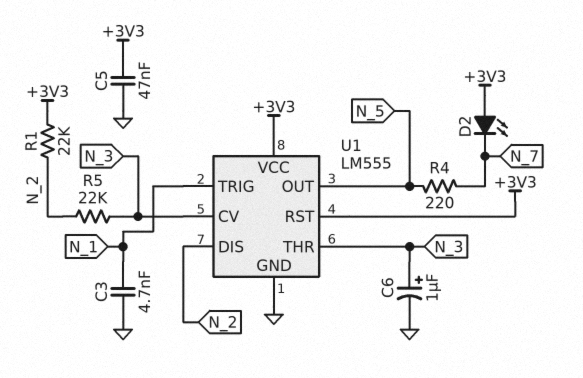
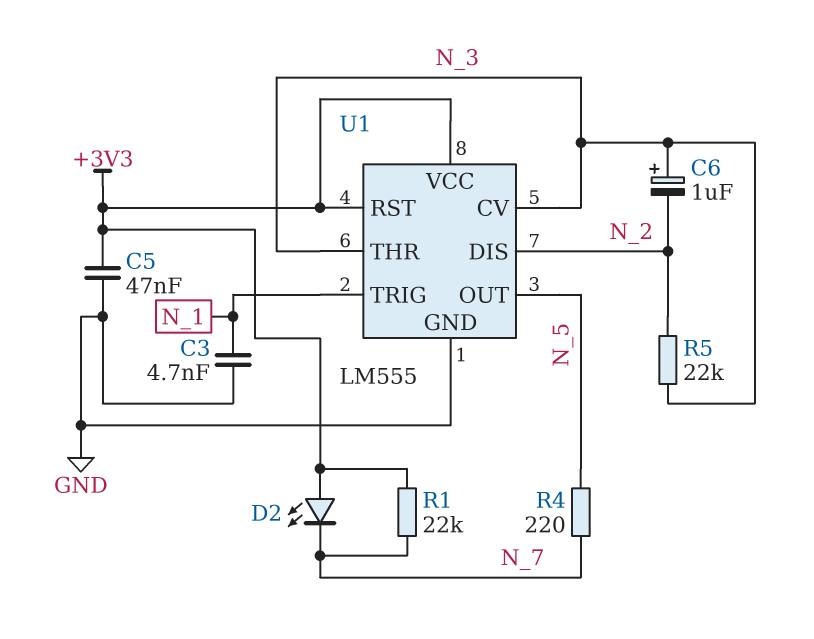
C6: 1uF (plus N_3, minus GND) -> 1uF (plus N_3, minus N_2)
R1: 22k (+3V3, N_2) -> 22k (+3V3, N_7)

